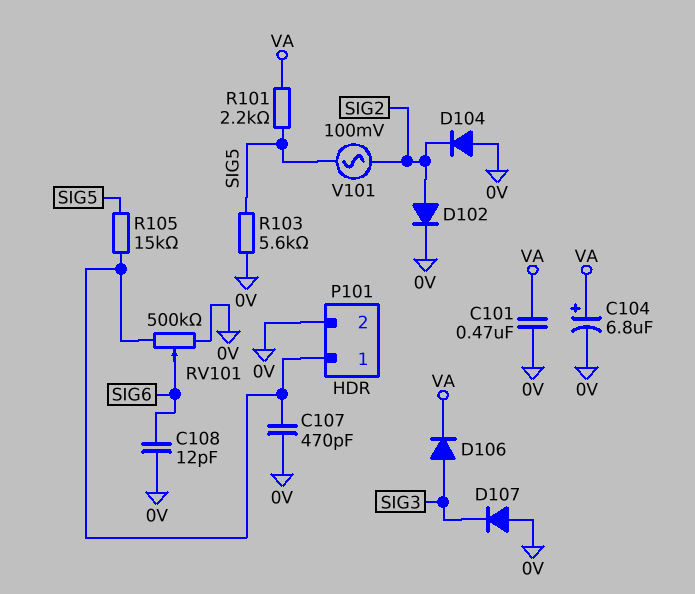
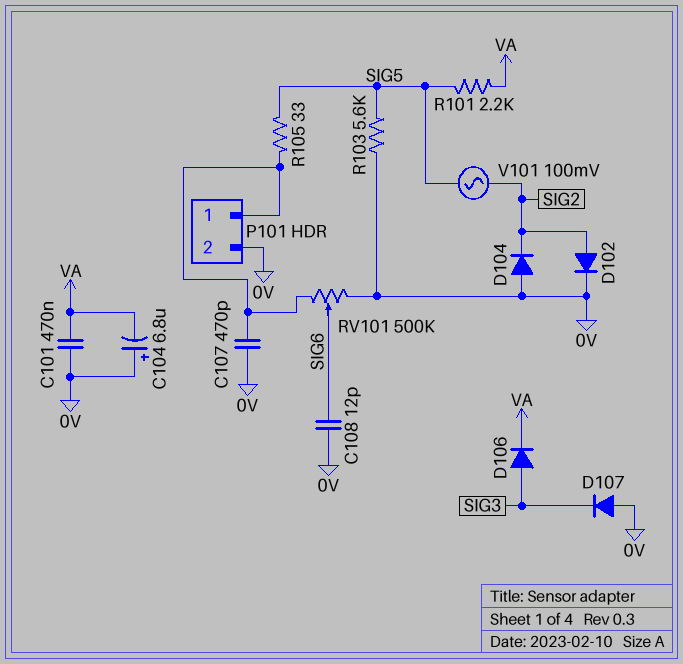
C104: 6.8uF (plus VA, minus 0V) -> 6.8uF (plus 0V, minus VA)
R105: 15k (P101/1, SIG5) -> 33 (P101/1, SIG5)

